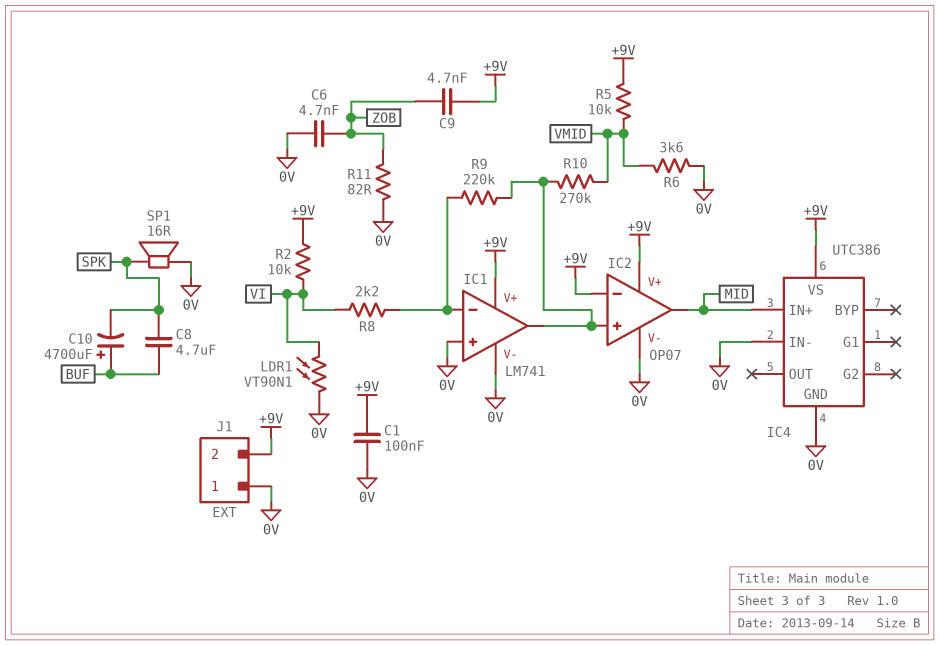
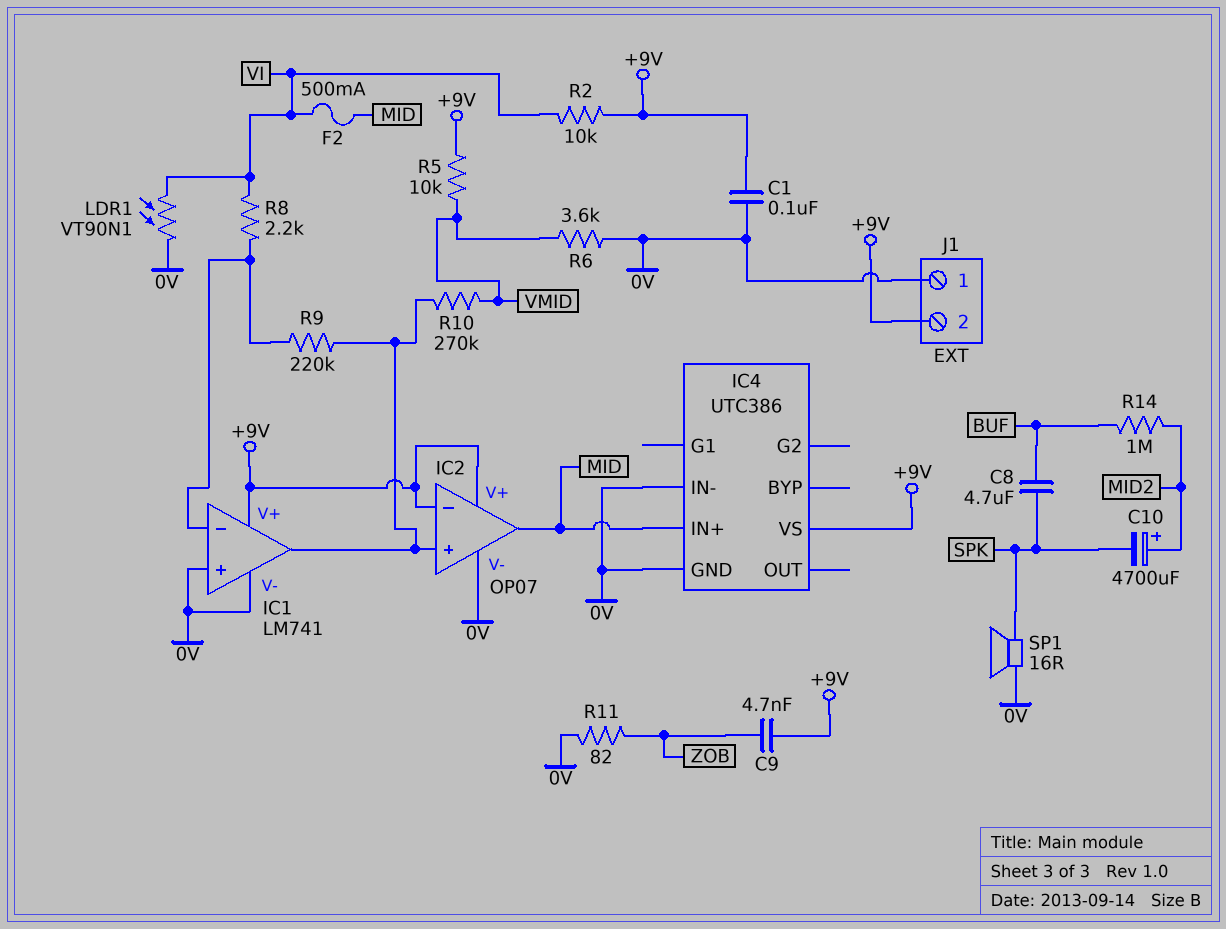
C6: 4.7nF (0V, ZOB) -> none
C10: 4700uF (plus BUF, minus SPK) -> 4700uF (plus MID2, minus SPK)
F2: none -> 500mA (MID, VI)
R14: none -> 1M (BUF, MID2)

